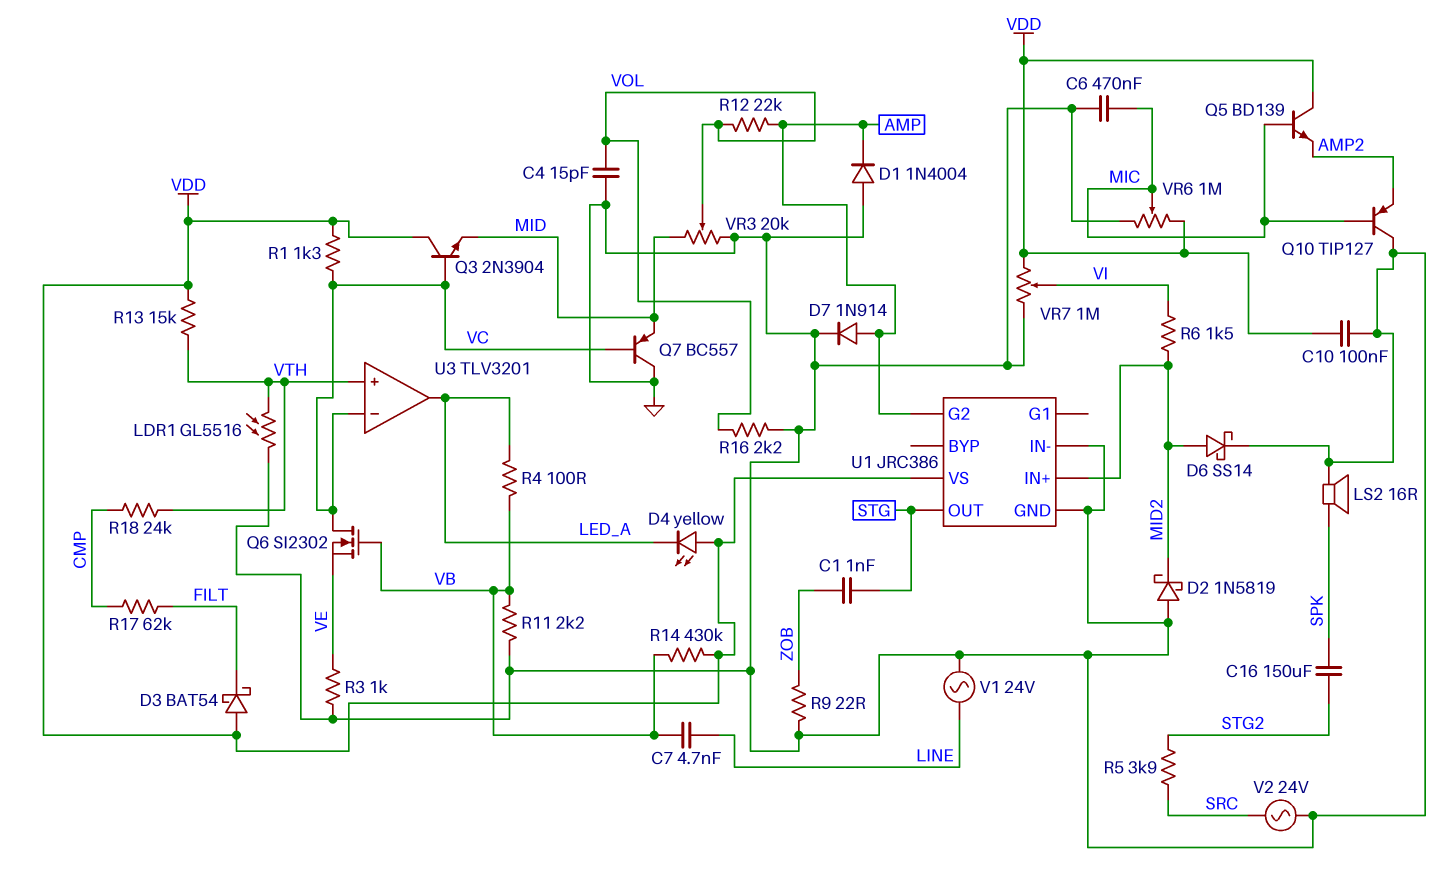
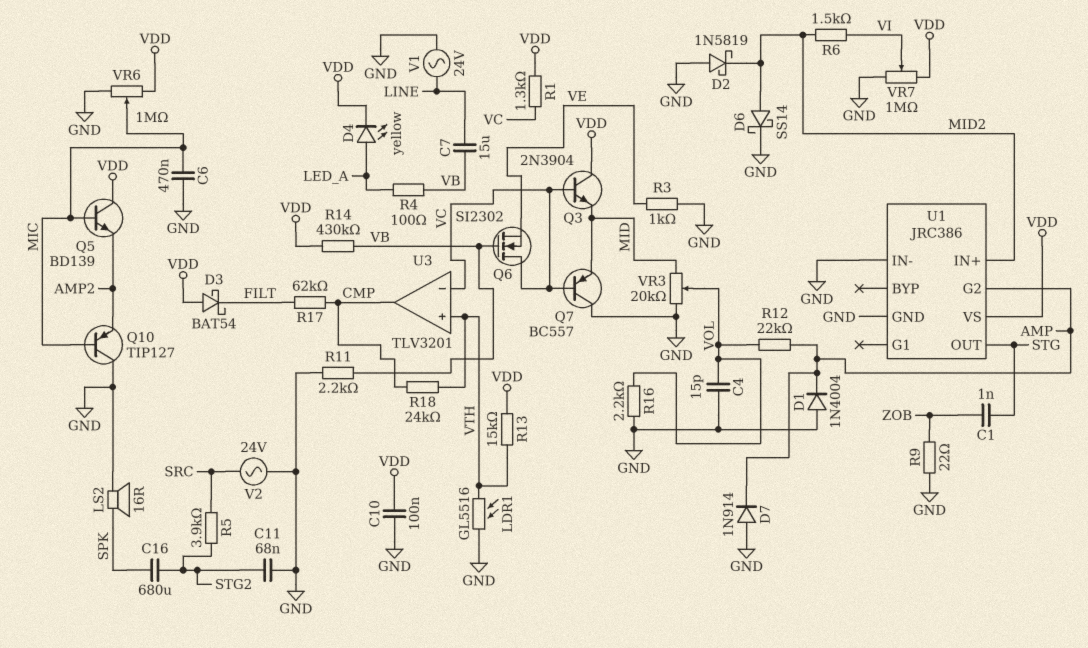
C7: 4.7nF (LINE, VB) -> 15uF (LINE, VB)
C11: none -> 68nF (GND, STG2)
C16: 150uF (SPK, STG2) -> 680uF (SPK, STG2)
D4: LED yellow (A VDD, K LED_A) -> LED yellow (A LED_A, K VDD)
D7: diode 1N914 (A AMP, K GND) -> diode 1N914 (A GND, K AMP)
U3 pin out: LED_A -> CMP

